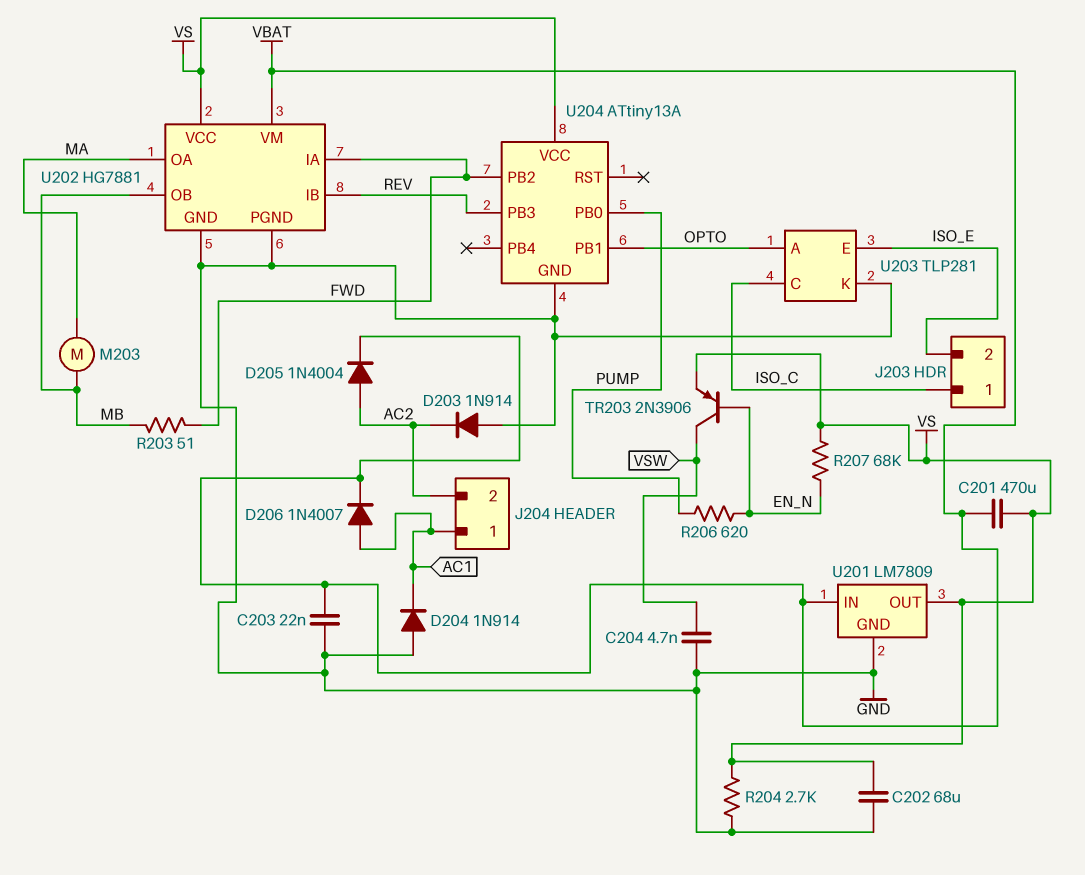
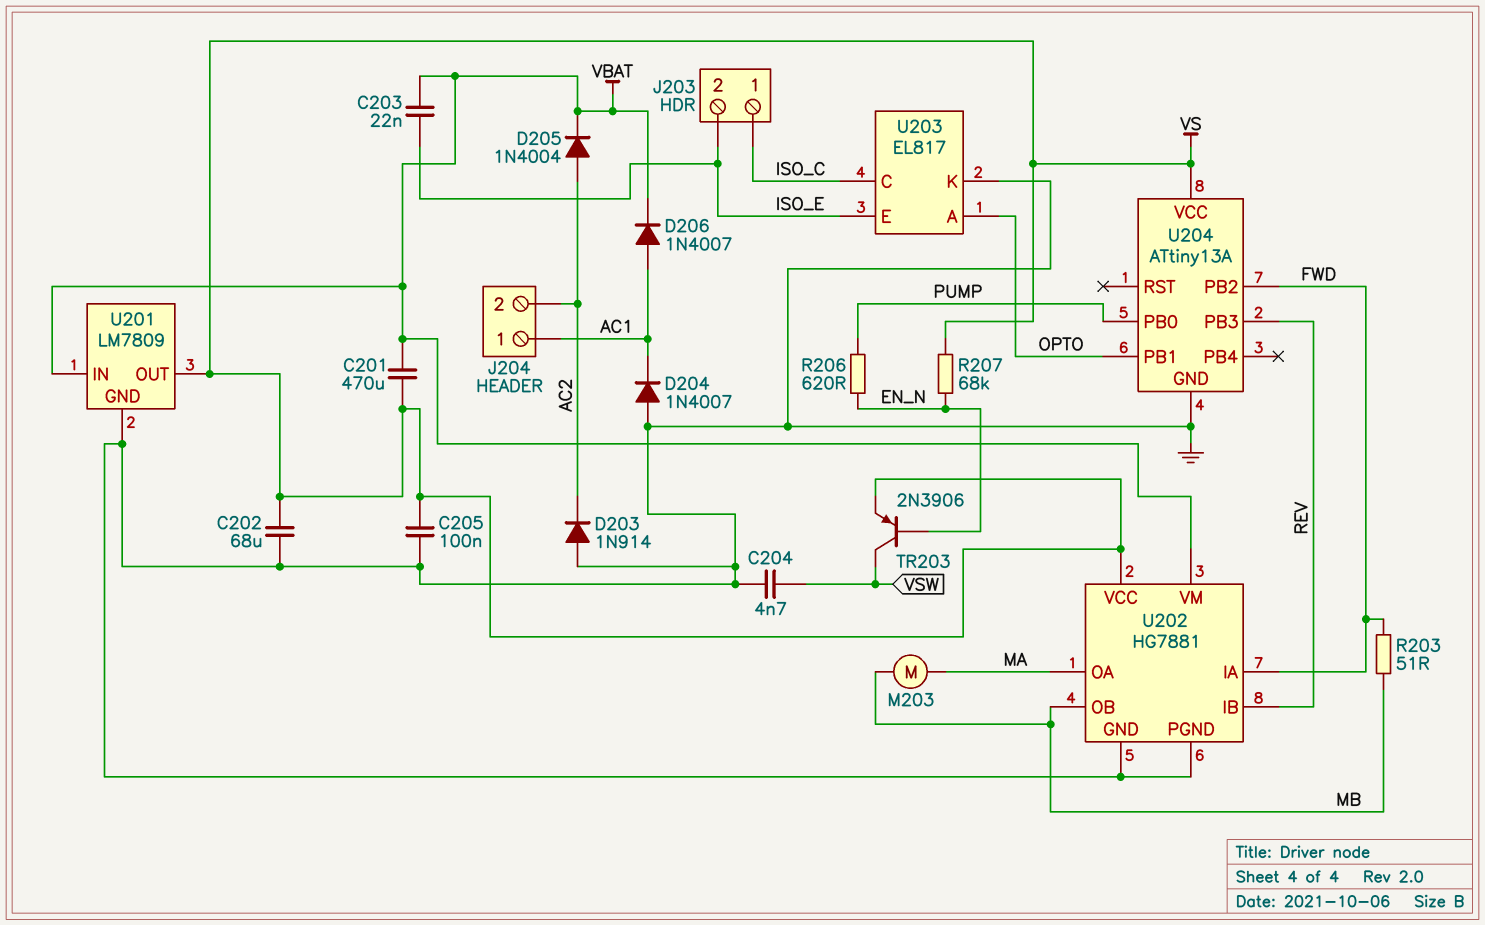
C203: 22nF (GND, VBAT) -> 22nF (ISO_E, VBAT)
C205: none -> 100nF (GND, VS)
D204: diode 1N914 (A GND, K AC1) -> diode 1N4007 (A GND, K AC1)
R204: 2.7k (GND, VS) -> none
U203: TLP281 -> EL817

